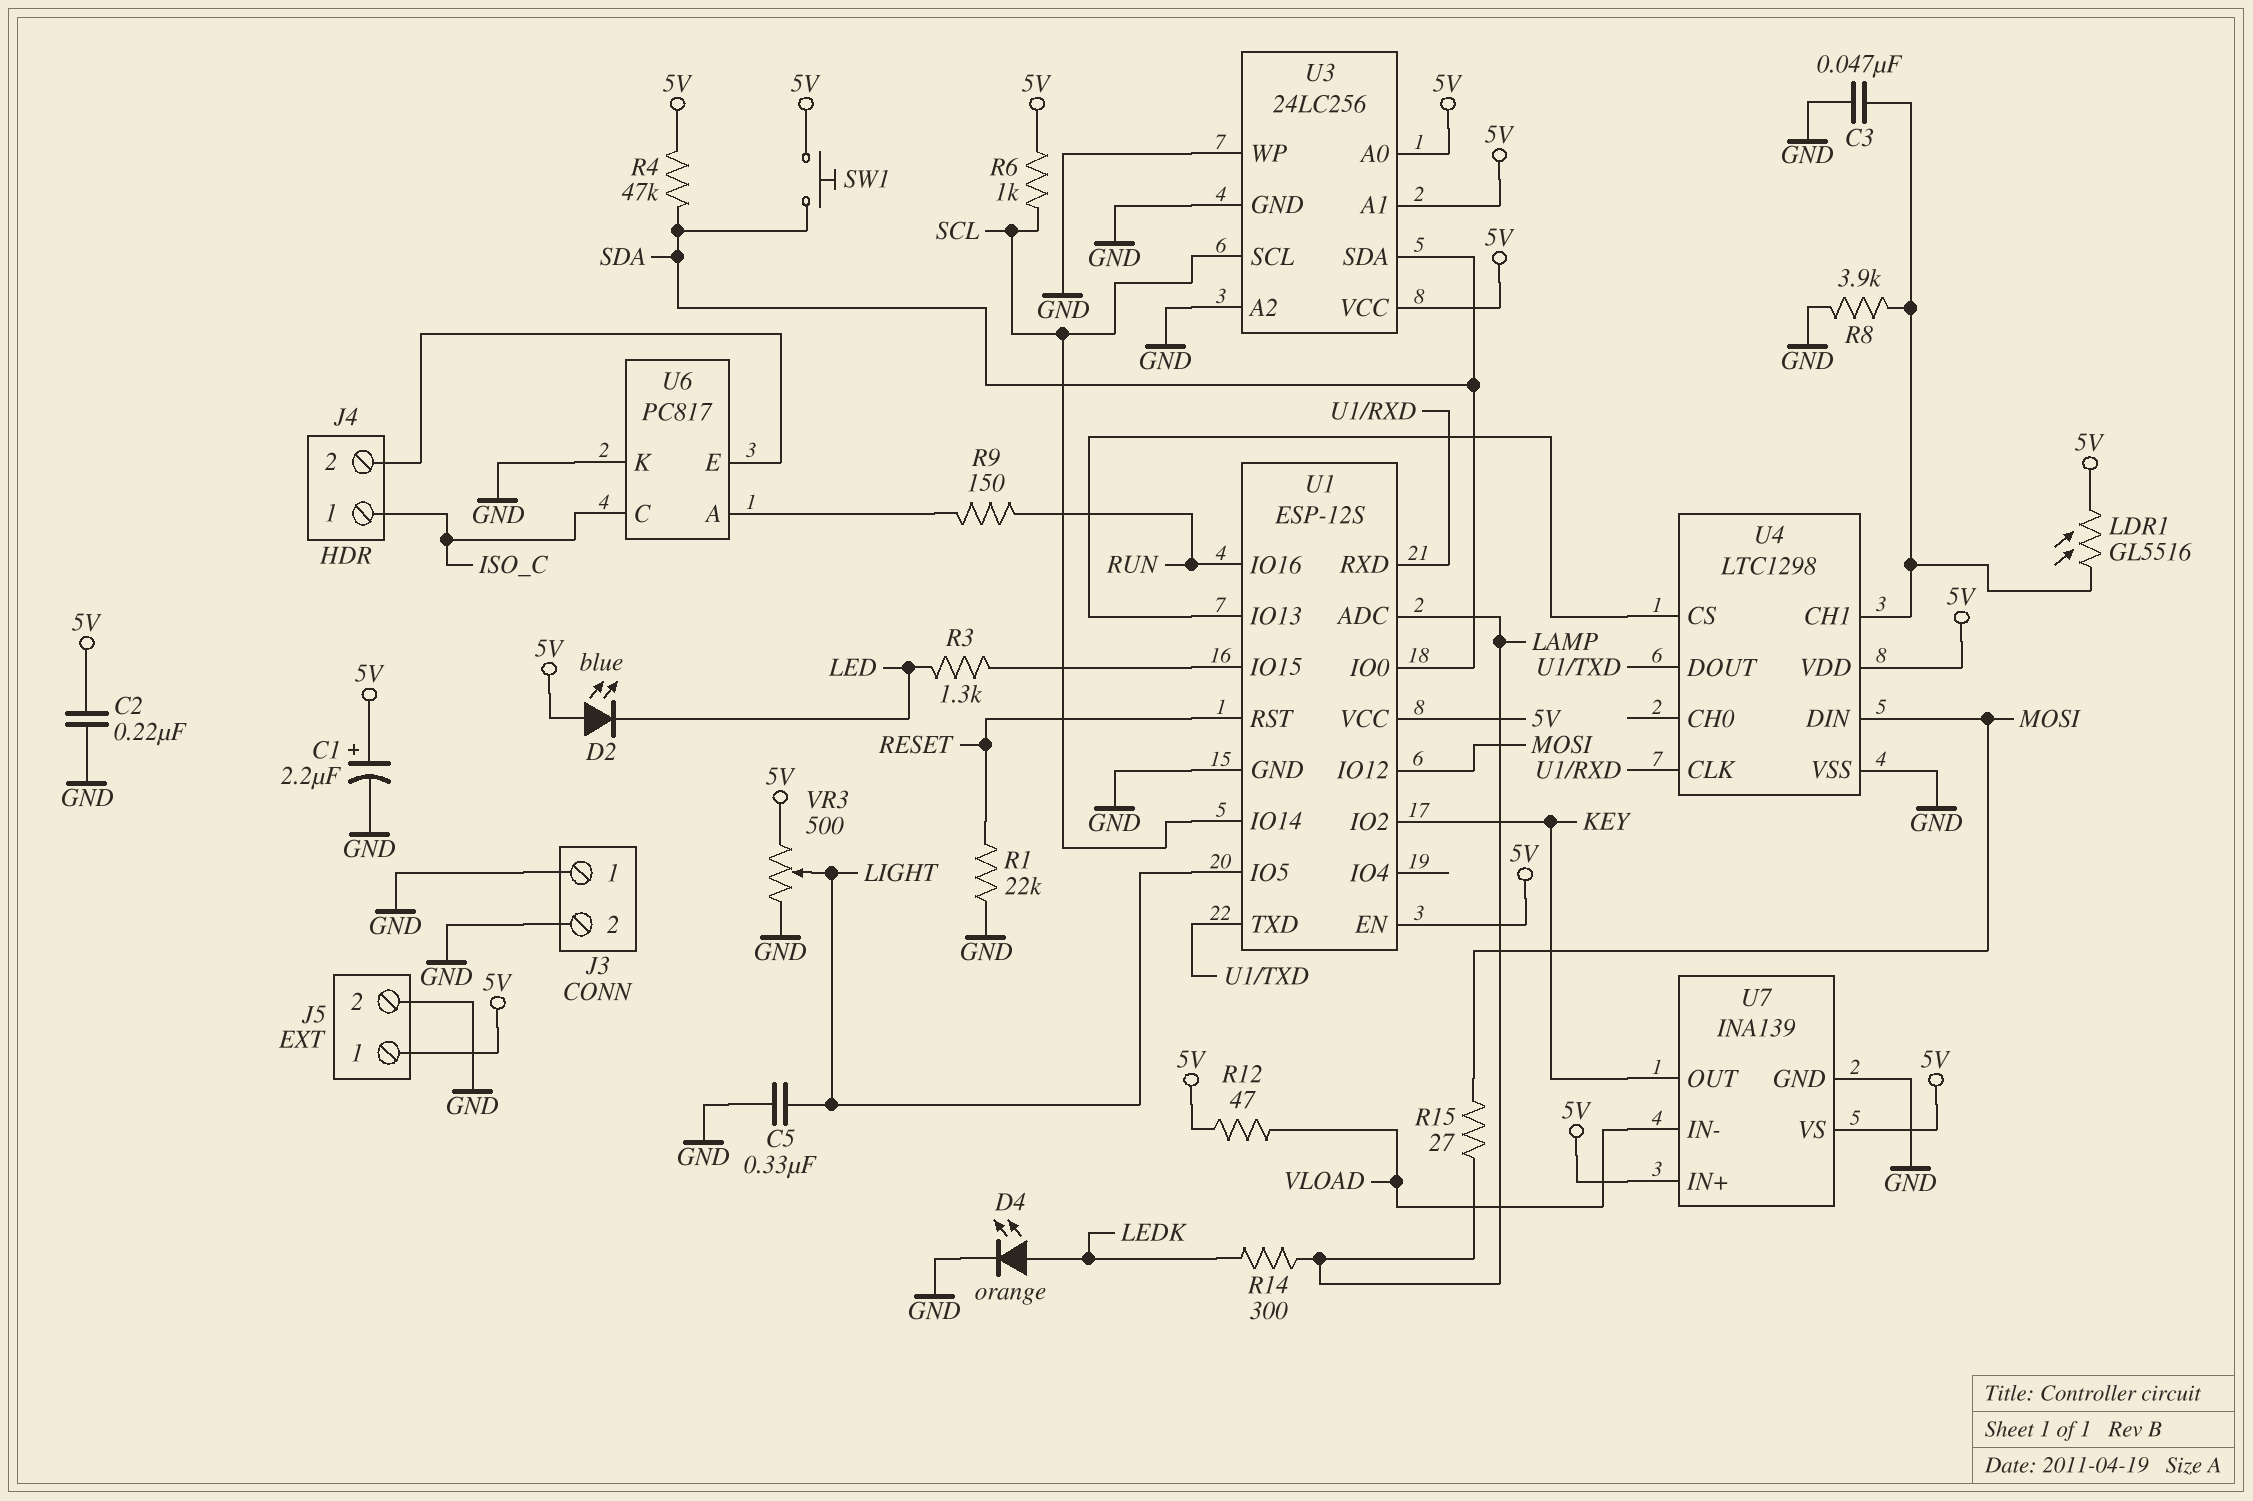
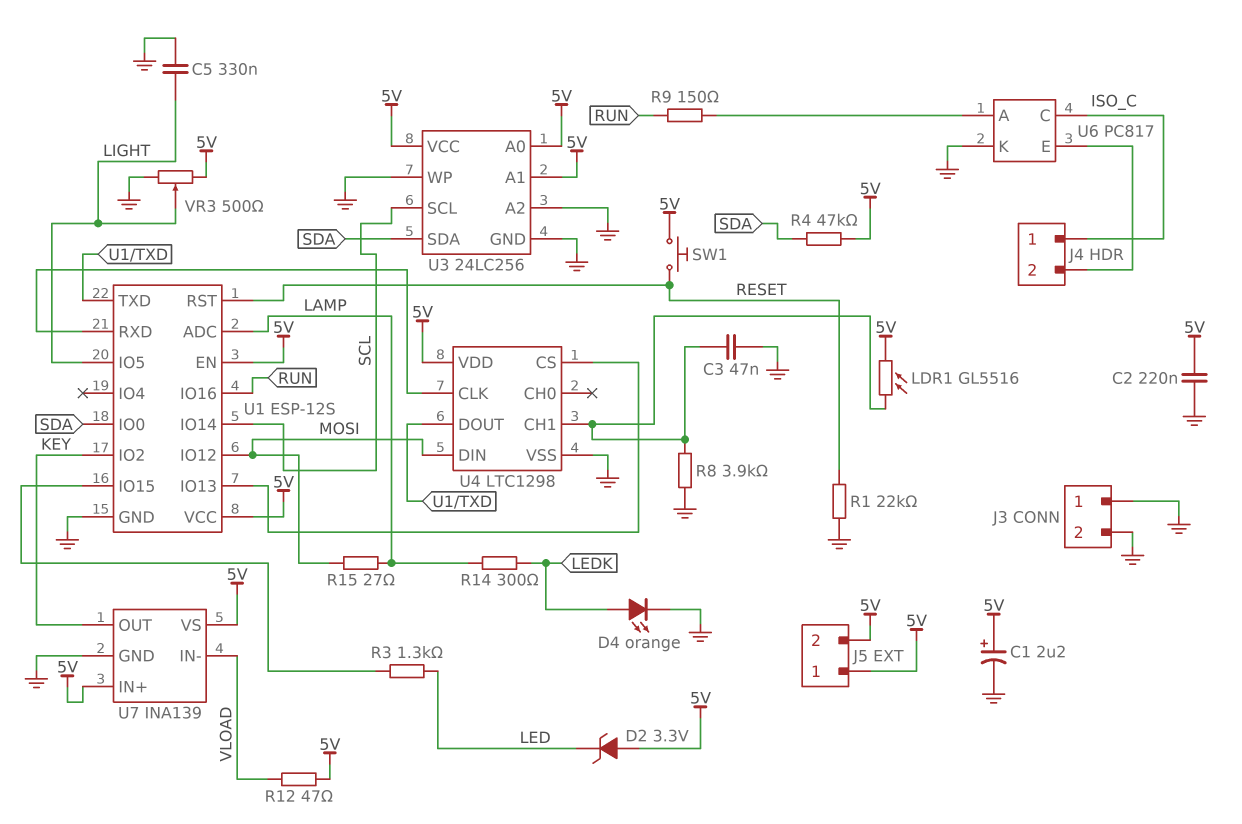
D2: LED blue (A 5V, K LED) -> zener 3.3V (A 5V, K LED)
J5 pin 2: GND -> 5V
R6: 1k (5V, SCL) -> none
SW1: button (5V, SDA) -> button (5V, RESET)

